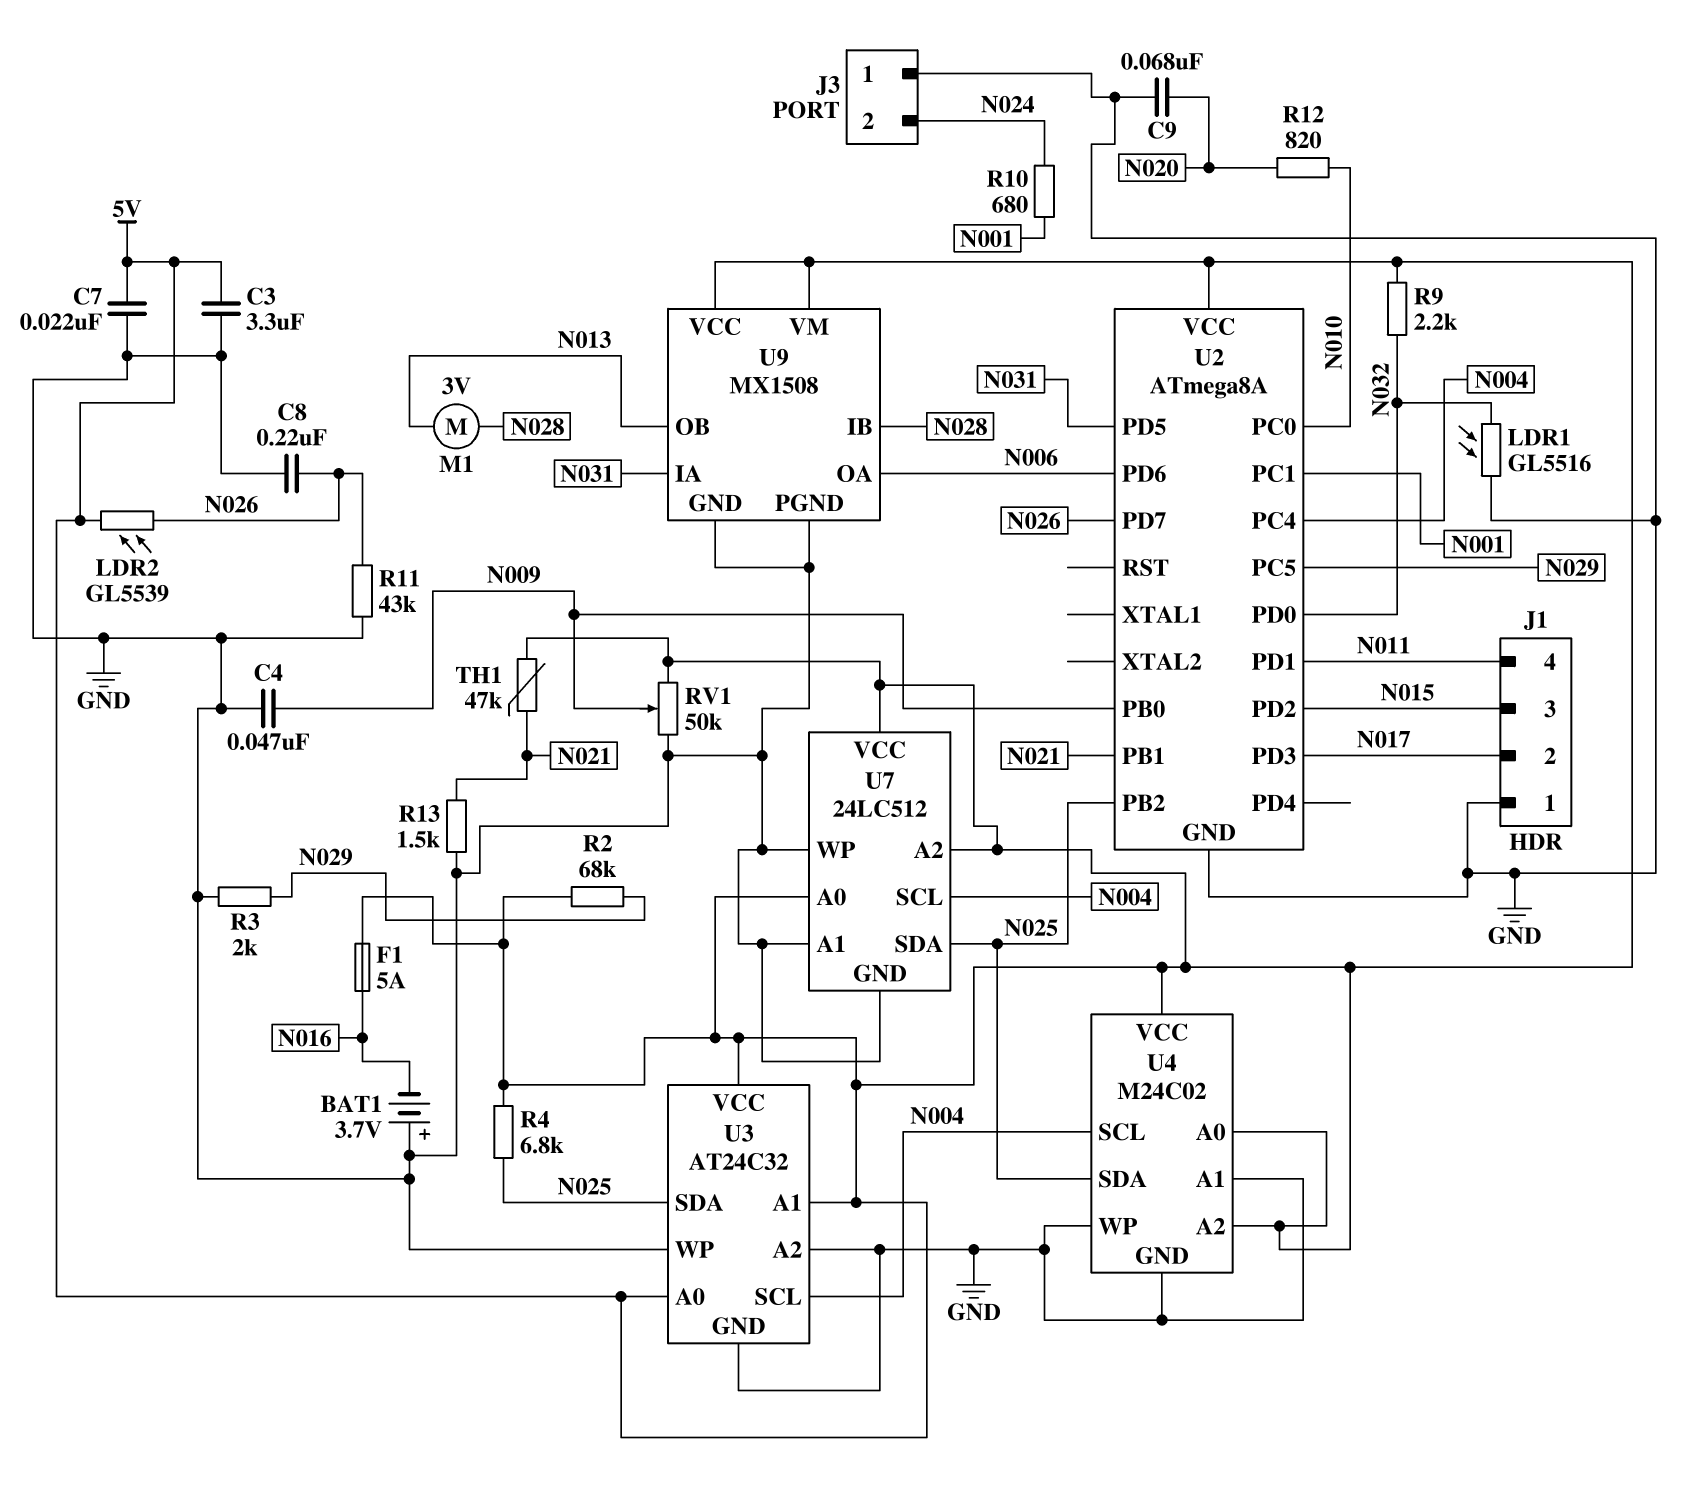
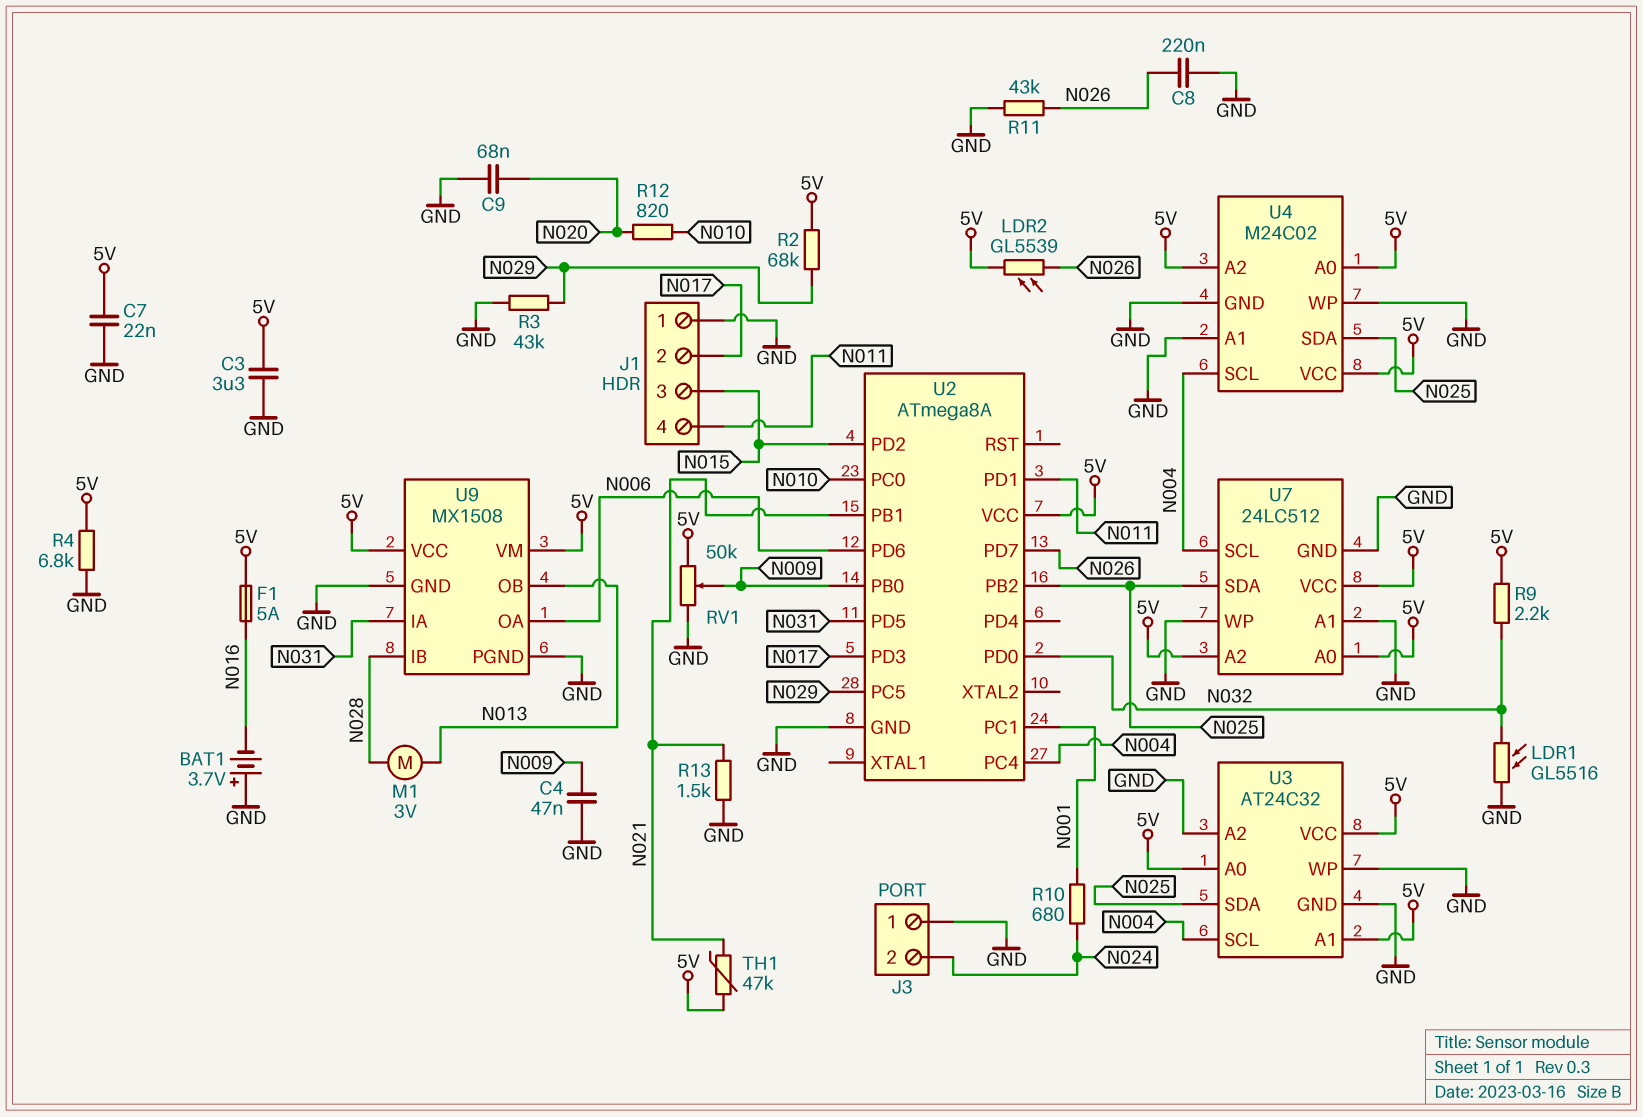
R3: 2k (GND, N029) -> 43k (GND, N029)
R4: 6.8k (5V, N025) -> 6.8k (5V, GND)

